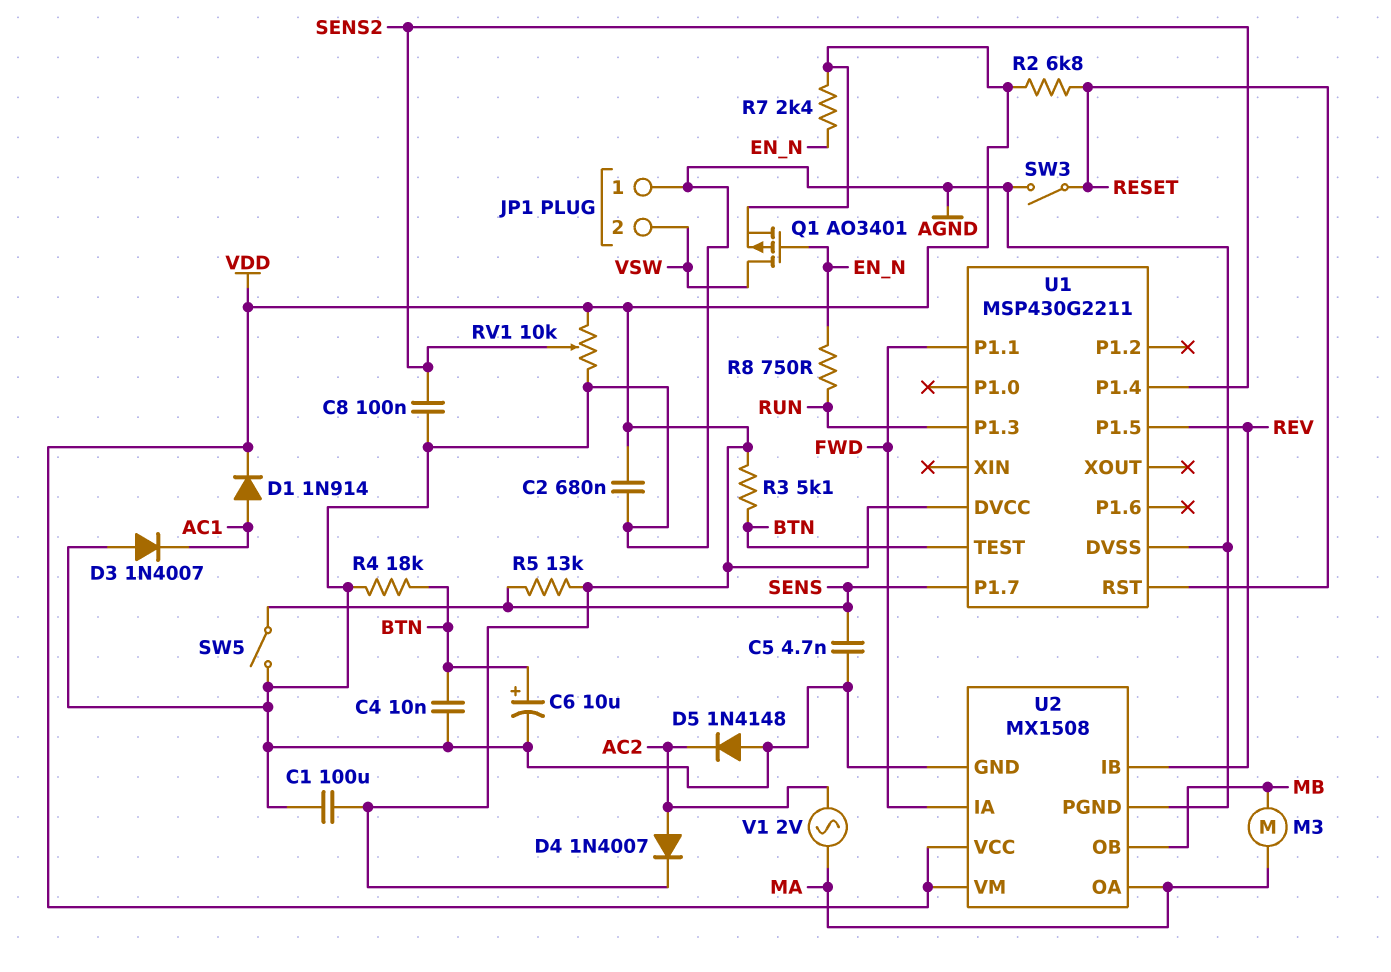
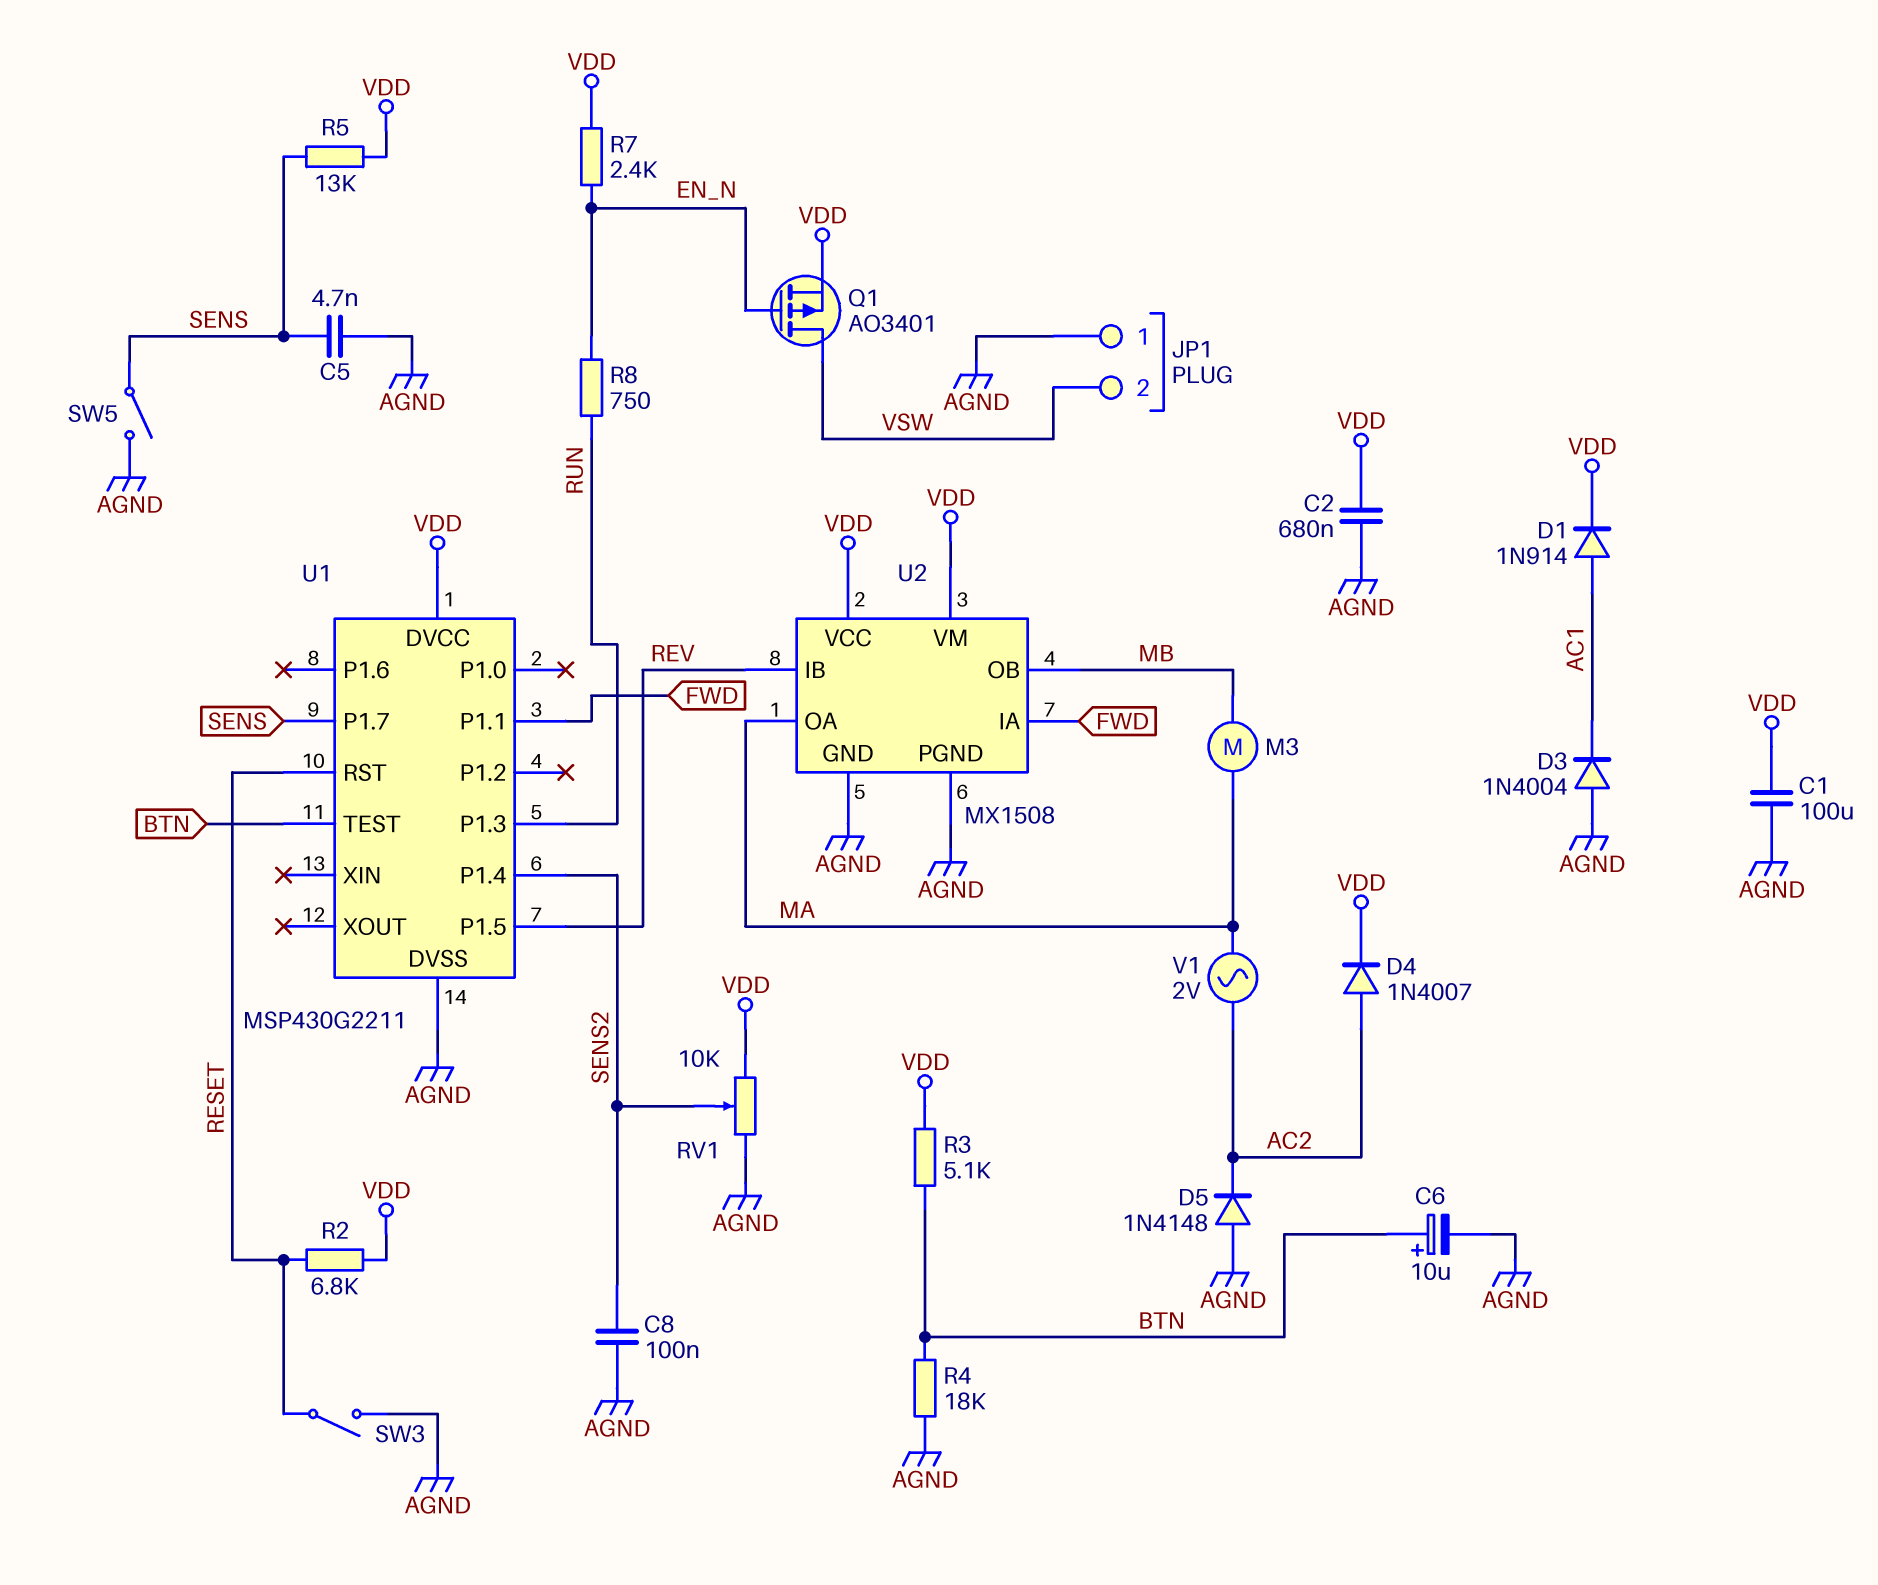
C4: 10nF (AGND, BTN) -> none
D3: diode 1N4007 (A AGND, K AC1) -> diode 1N4004 (A AGND, K AC1)

